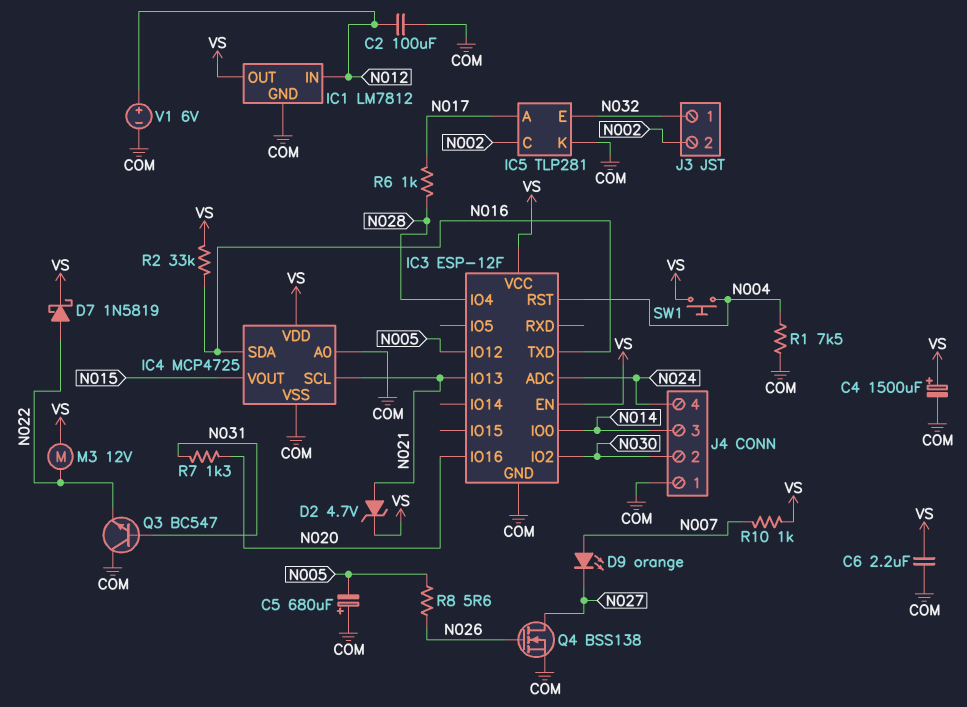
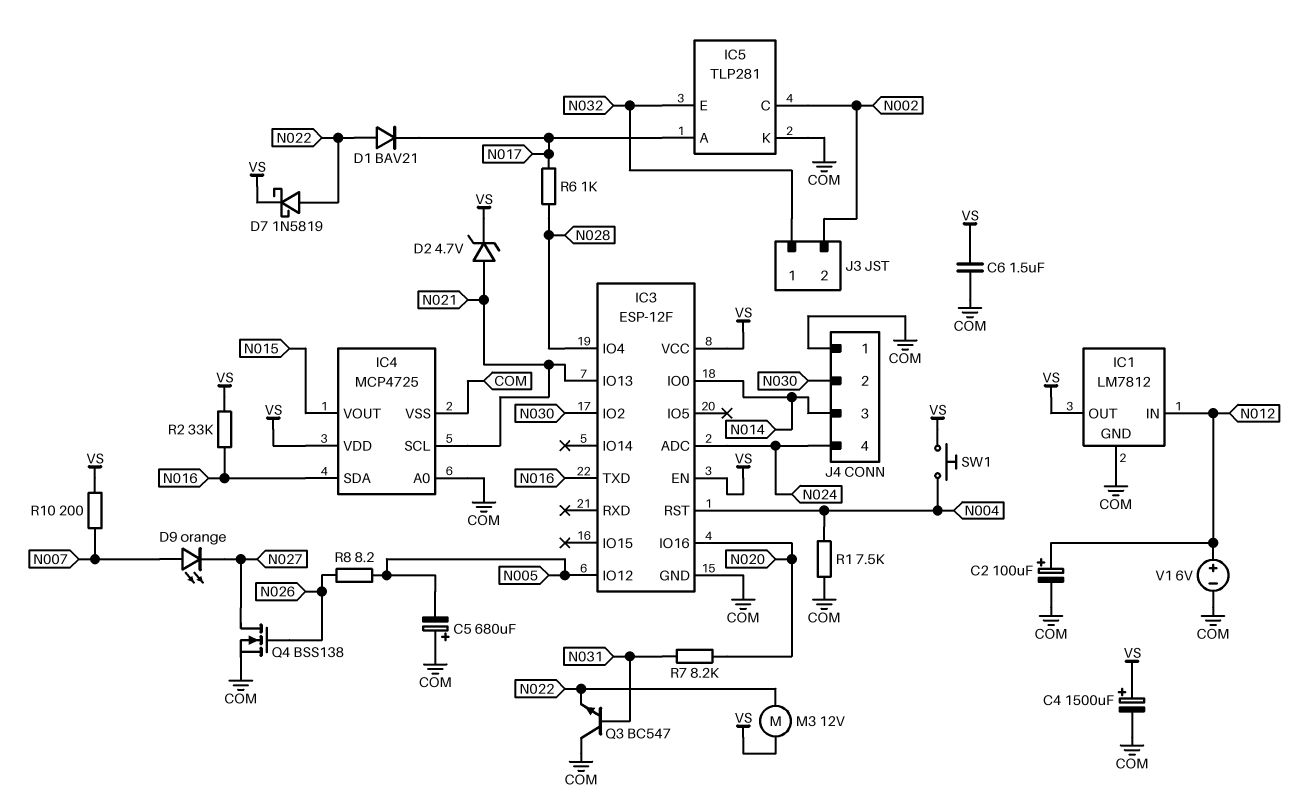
C2: 100uF (COM, N012) -> 100uF (plus N012, minus COM)
C6: 2.2uF (COM, VS) -> 1.5uF (COM, VS)
D1: none -> diode BAV21 (A N022, K N017)
R7: 1.3k (N020, N031) -> 8.2k (N020, N031)
R8: 5.6 (N005, N026) -> 8.2 (N005, N026)
R10: 1k (N007, VS) -> 200 (N007, VS)

